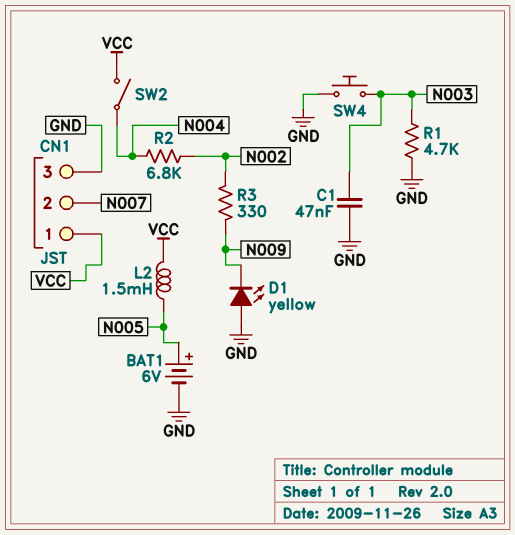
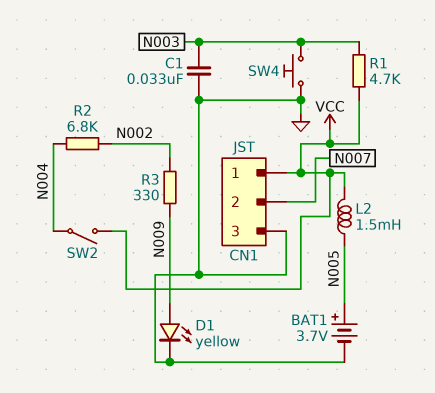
BAT1: 6V (plus N005, minus GND) -> 3.7V (plus N005, minus GND)
C1: 47nF (GND, N003) -> 33nF (GND, N003)
D1: LED yellow (A GND, K N009) -> LED yellow (A N009, K GND)
R1: 4.7k (GND, N003) -> 4.7k (N003, VCC)

